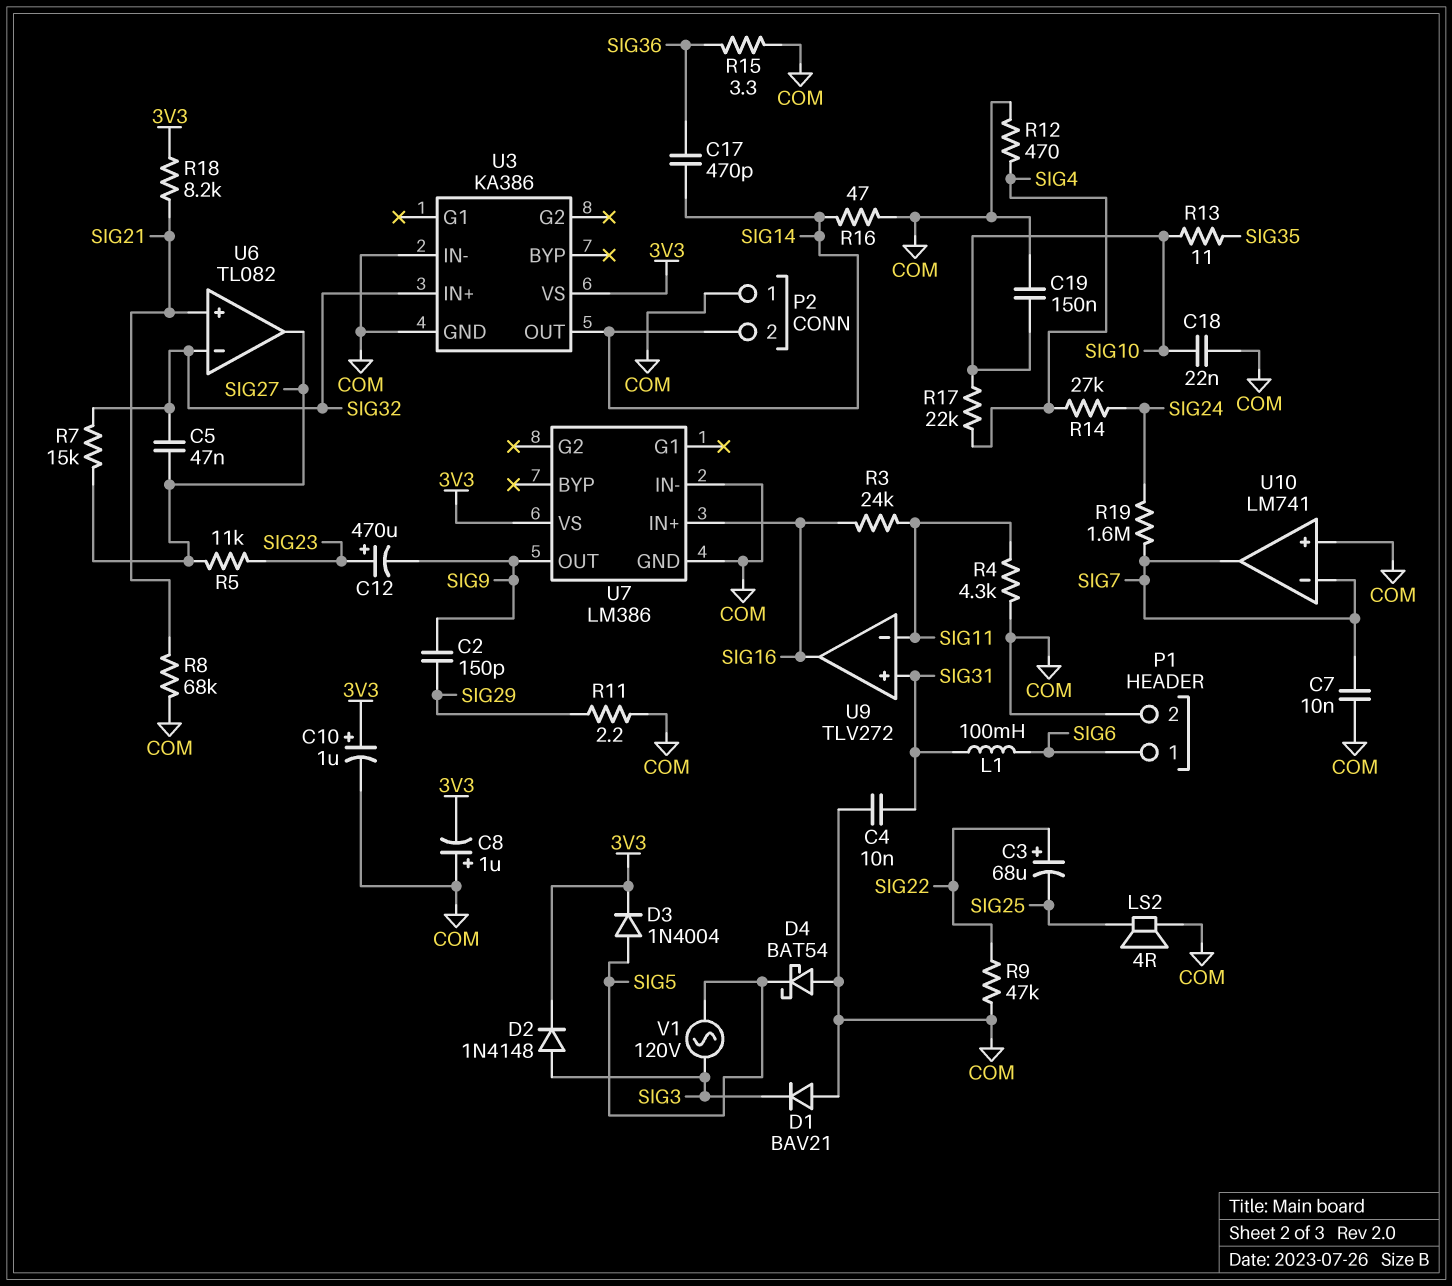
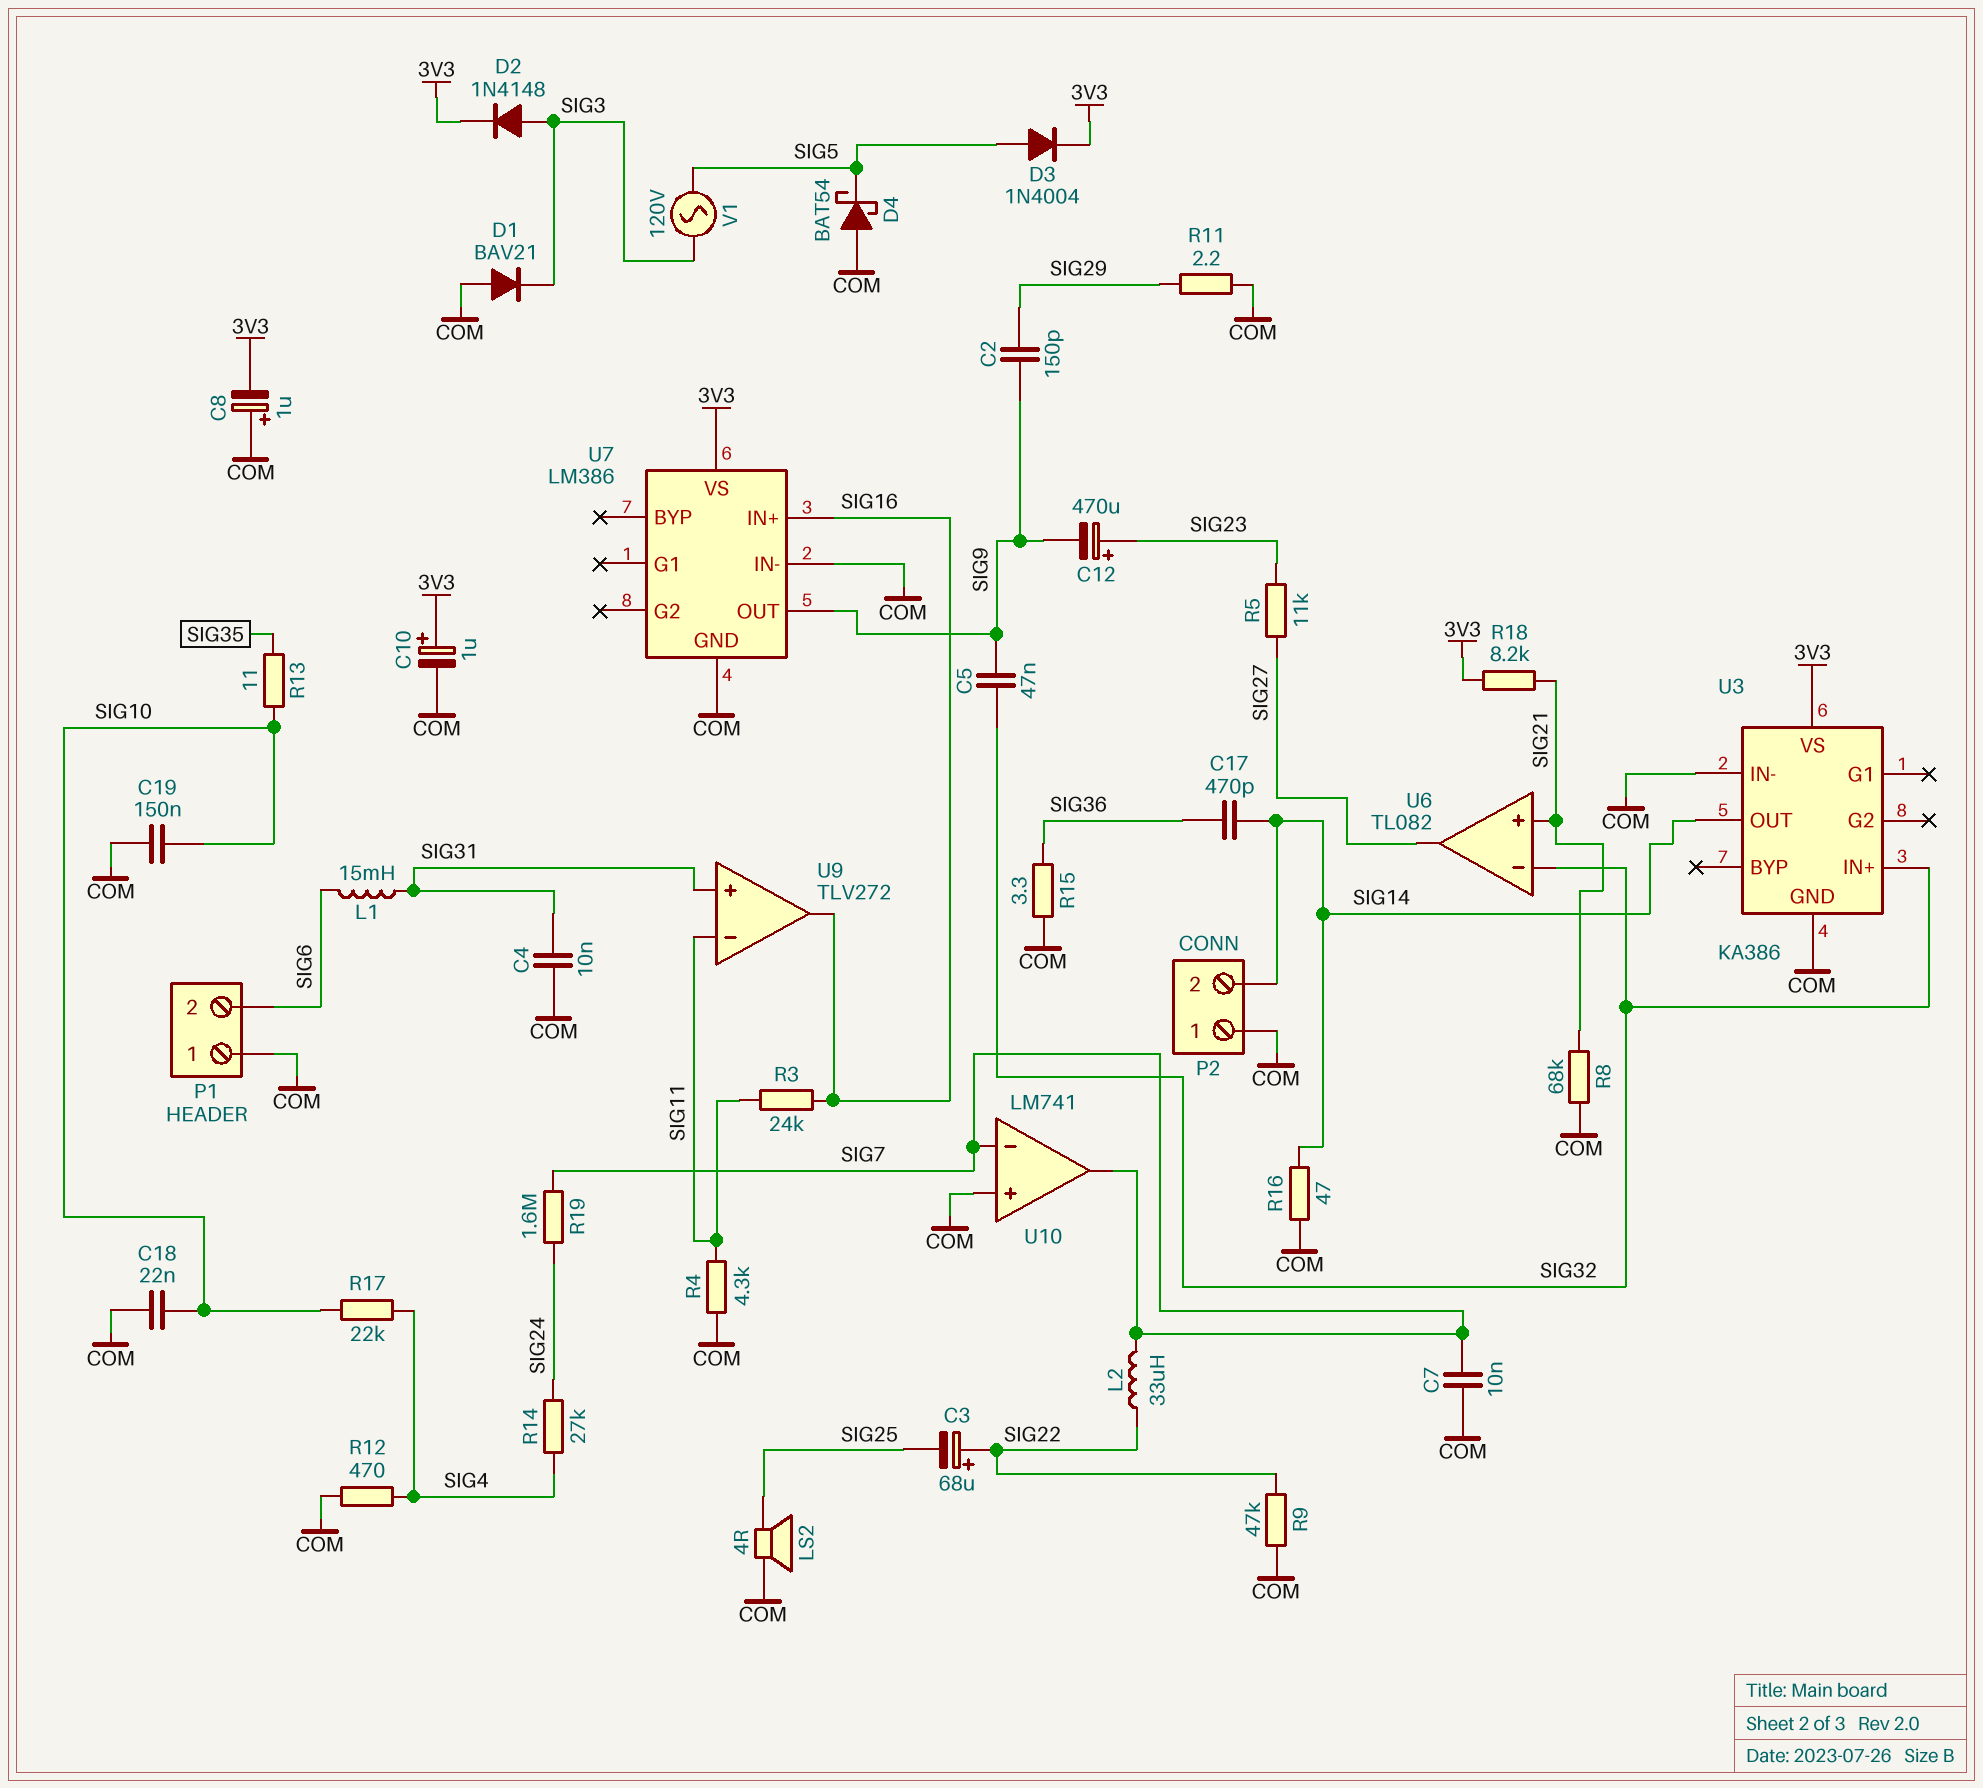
C5: 47nF (SIG27, SIG32) -> 47nF (SIG9, SIG32)
L1: 100mH (SIG6, SIG31) -> 15mH (SIG6, SIG31)
L2: none -> 33uH (SIG7, SIG22)
P1 pin 1: SIG6 -> COM
P1 pin 2: COM -> SIG6
R7: 15k (SIG27, SIG32) -> none

